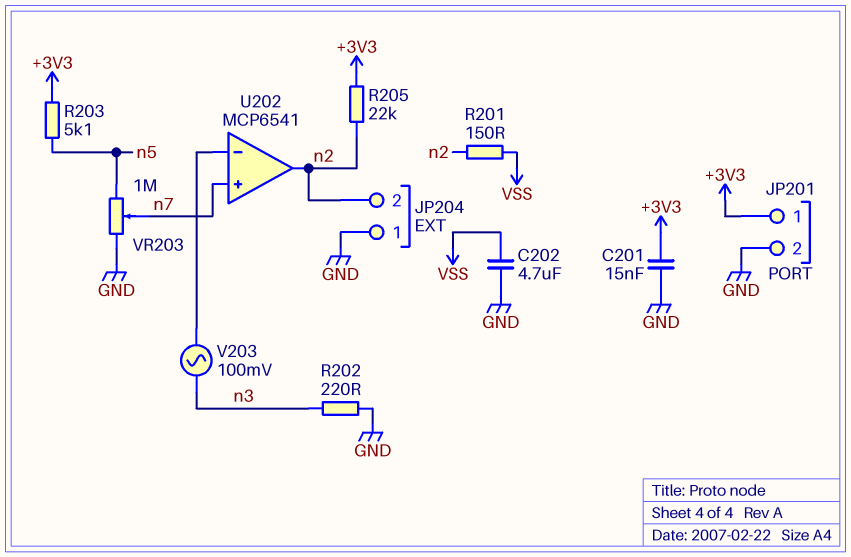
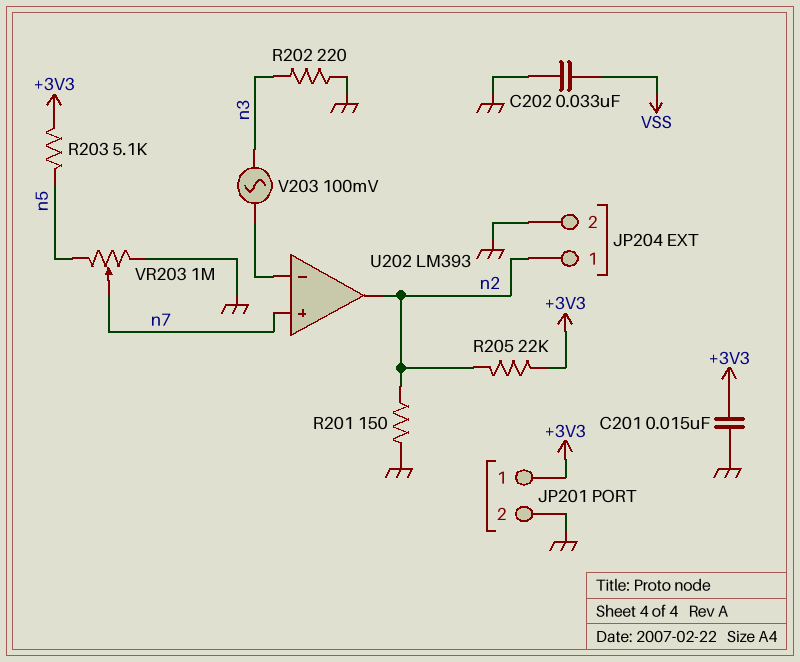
C202: 4.7uF (GND, VSS) -> 33nF (GND, VSS)
JP204 pin 1: GND -> n2
JP204 pin 2: n2 -> GND
R201: 150 (VSS, n2) -> 150 (GND, n2)
U202: MCP6541 -> LM393

